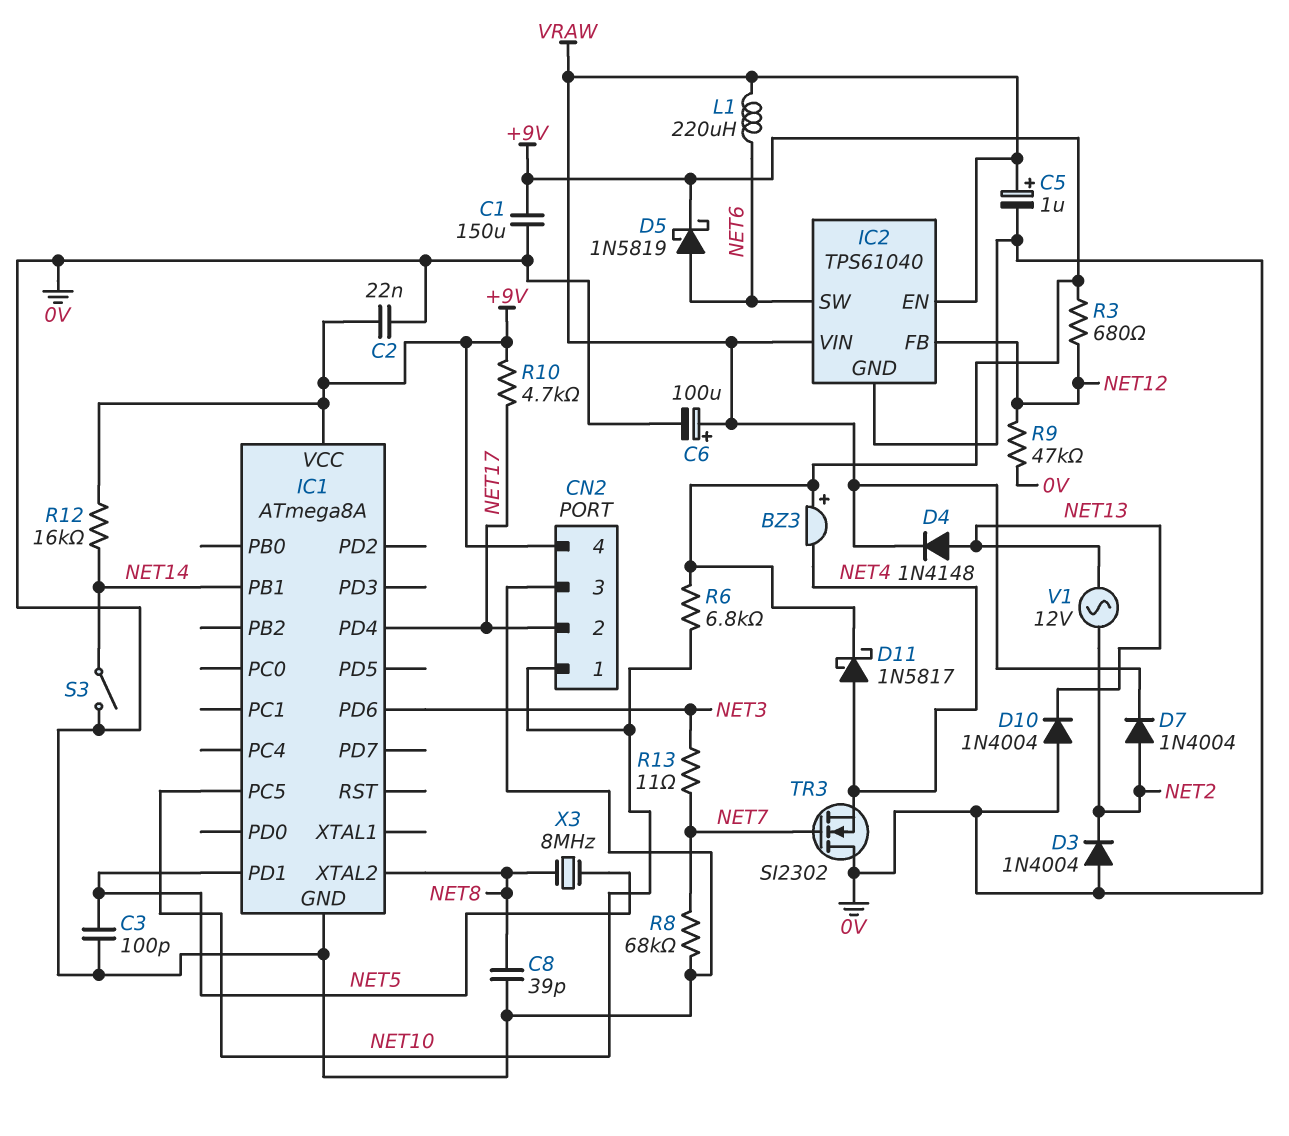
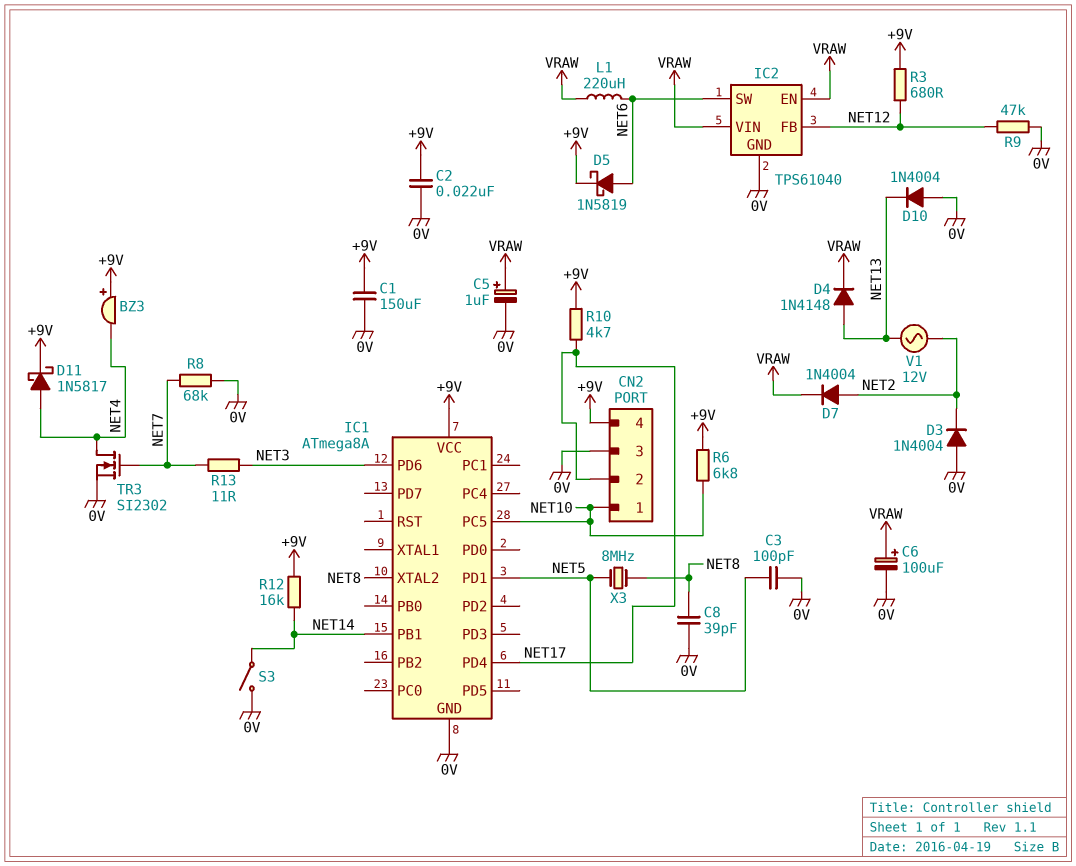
TR3: NMOS SI2302 (G NET7, D 0V, S NET4) -> NMOS SI2302 (G NET7, D NET4, S 0V)

